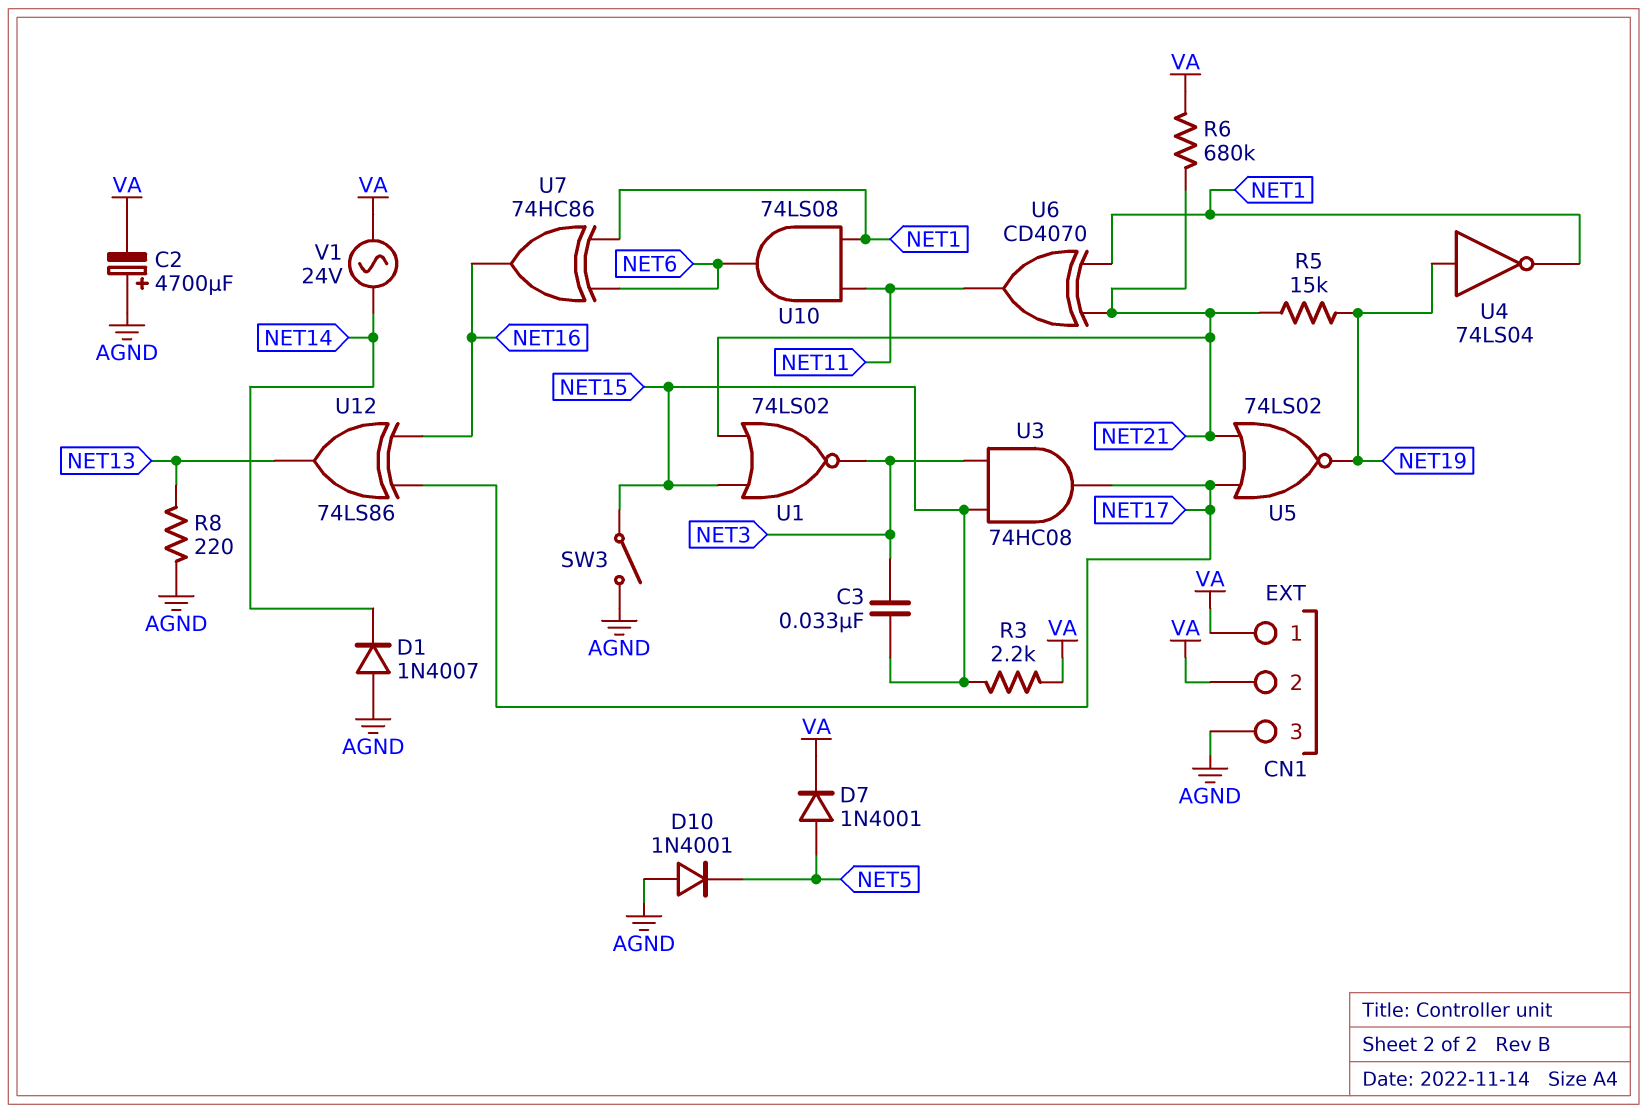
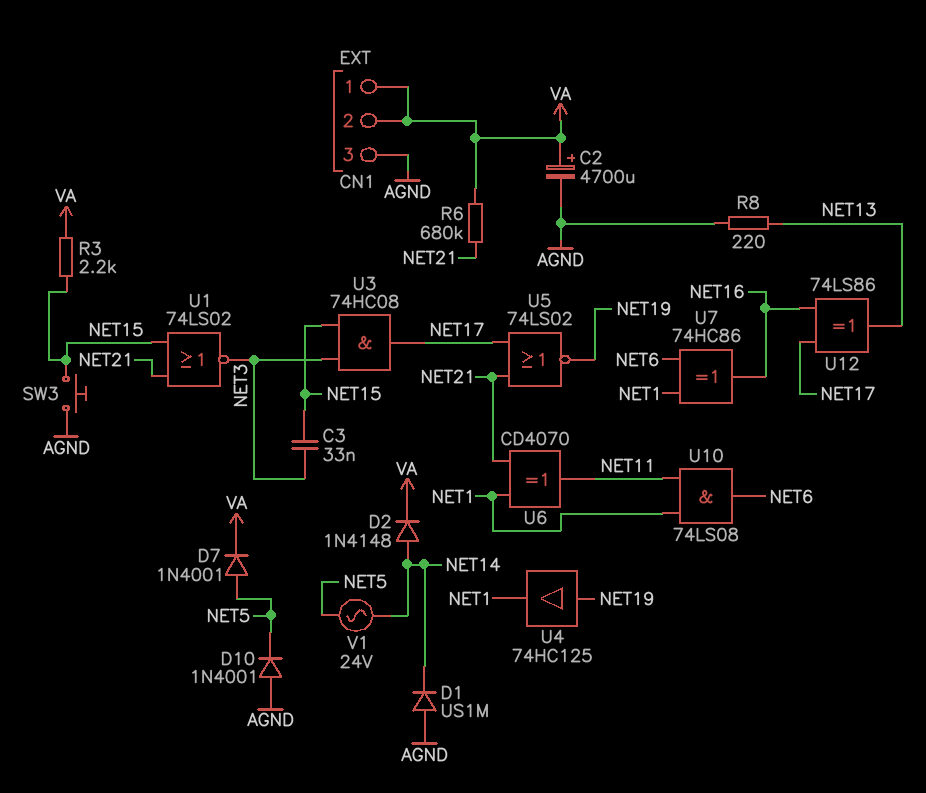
C2: 4700uF (plus AGND, minus VA) -> 4700uF (plus VA, minus AGND)
D1: diode 1N4007 (A AGND, K NET14) -> diode US1M (A AGND, K NET14)
D2: none -> diode 1N4148 (A NET14, K VA)
R5: 15k (NET19, NET21) -> none
SW3: switch (AGND, NET15) -> button (AGND, NET15)
U4: NOT 74LS04 (in NET19, out NET1) -> buffer 74HC125 (in NET19, out NET1)
V1: AC 24V (NET14, VA) -> AC 24V (NET5, NET14)

